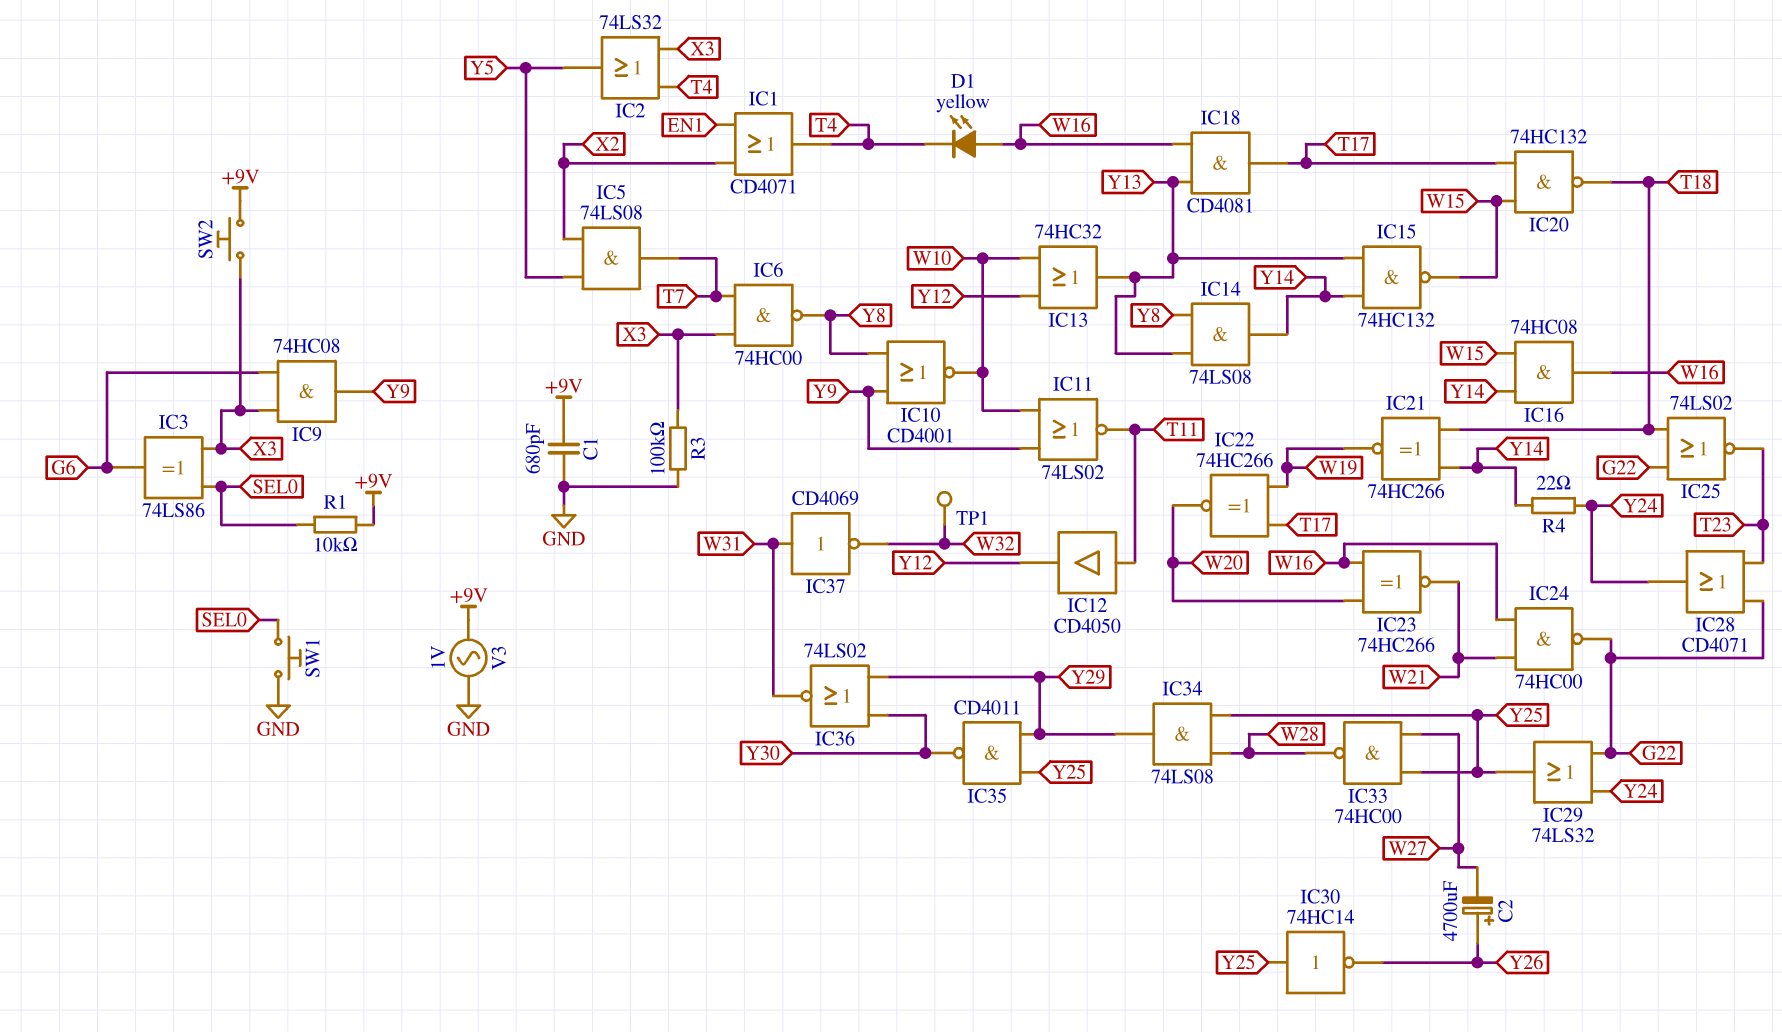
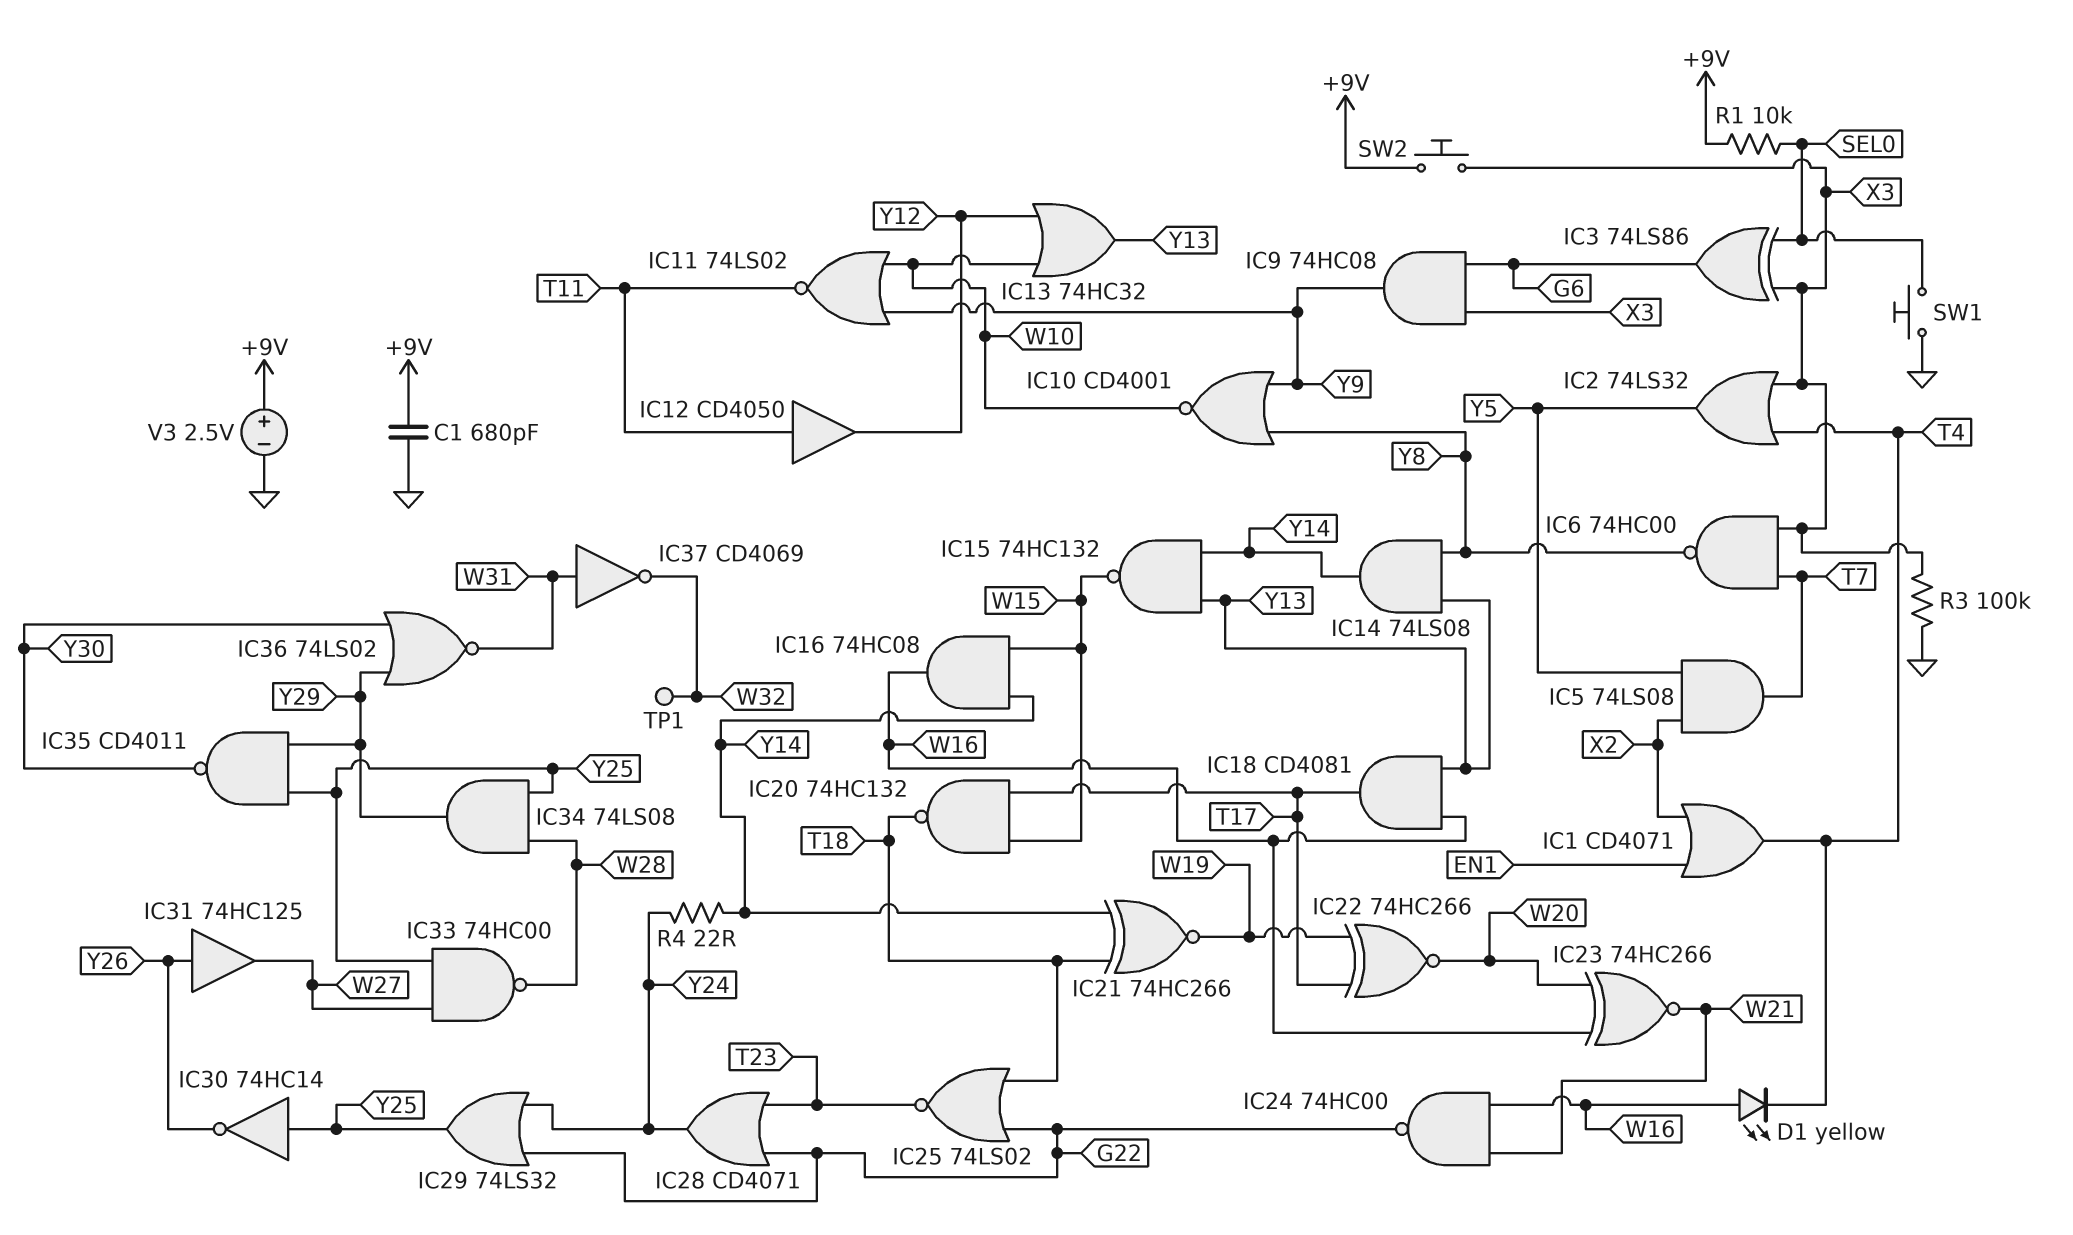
C2: 4700uF (plus Y26, minus W27) -> none
IC31: none -> buffer 74HC125 (in Y26, out W27)
V3: AC 1V (+9V, GND) -> 2.5V (plus +9V, minus GND)

